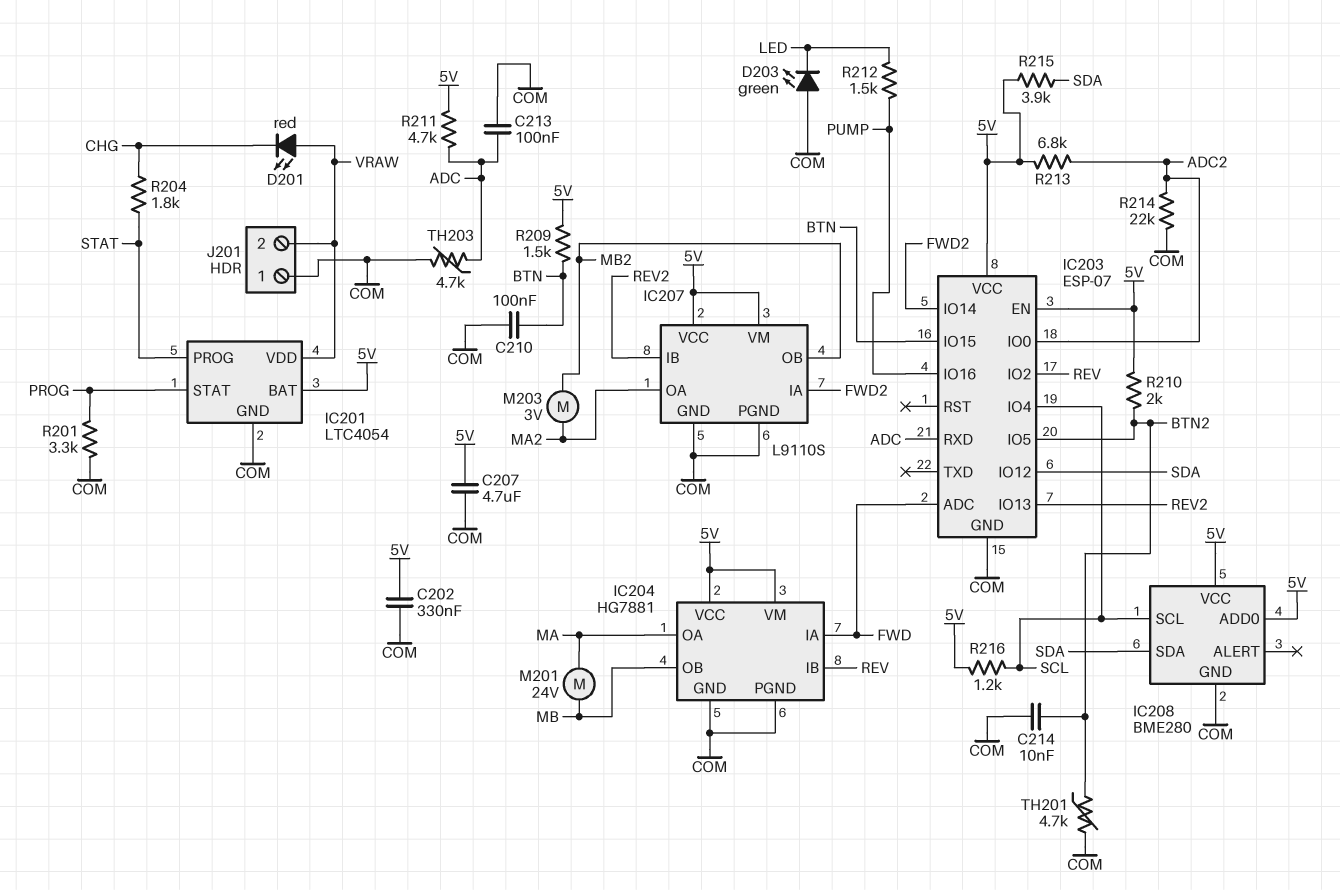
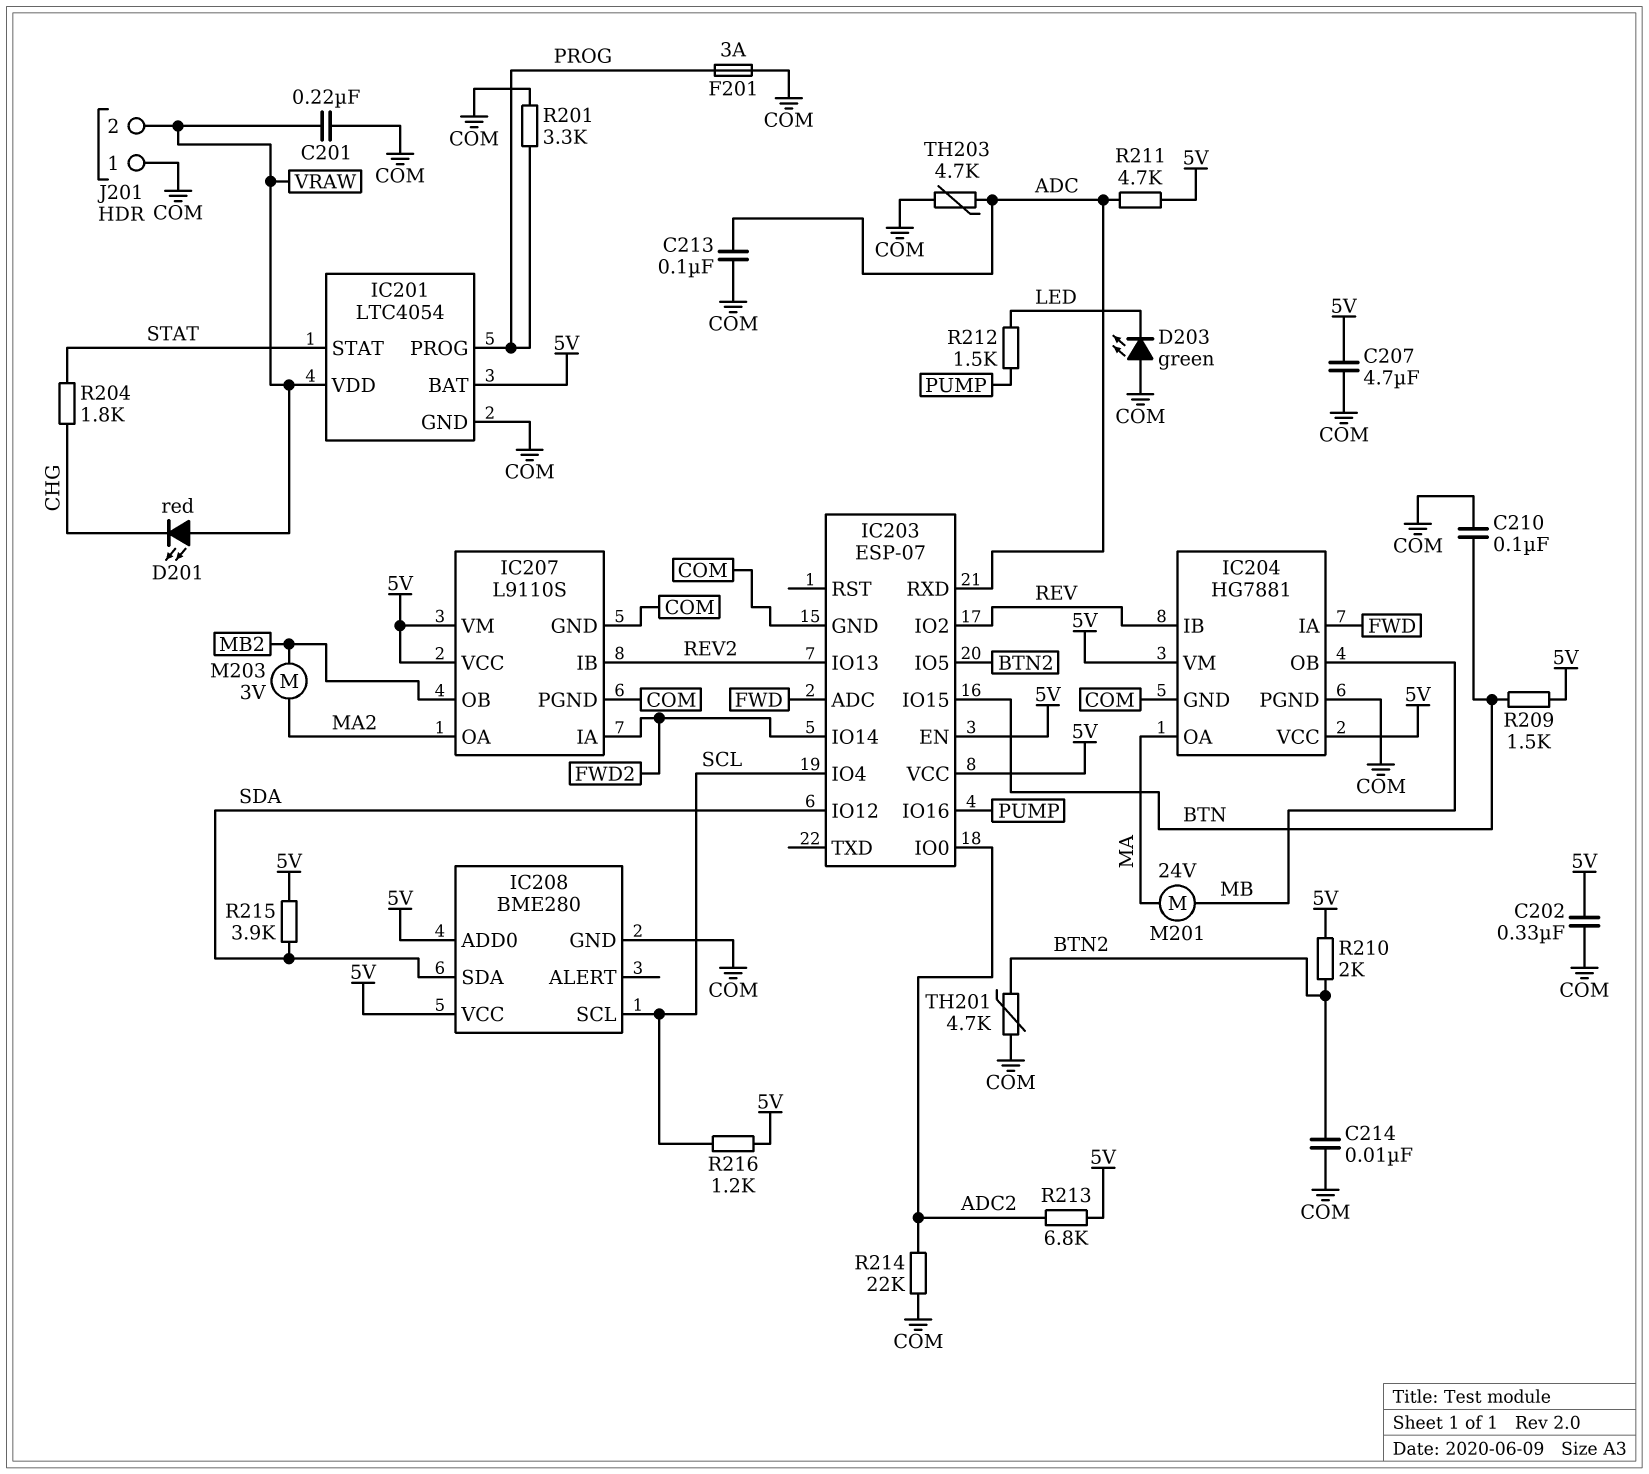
C201: none -> 220nF (COM, VRAW)
F201: none -> 3A (COM, PROG)
IC201 pin PROG: STAT -> PROG
IC201 pin STAT: PROG -> STAT

